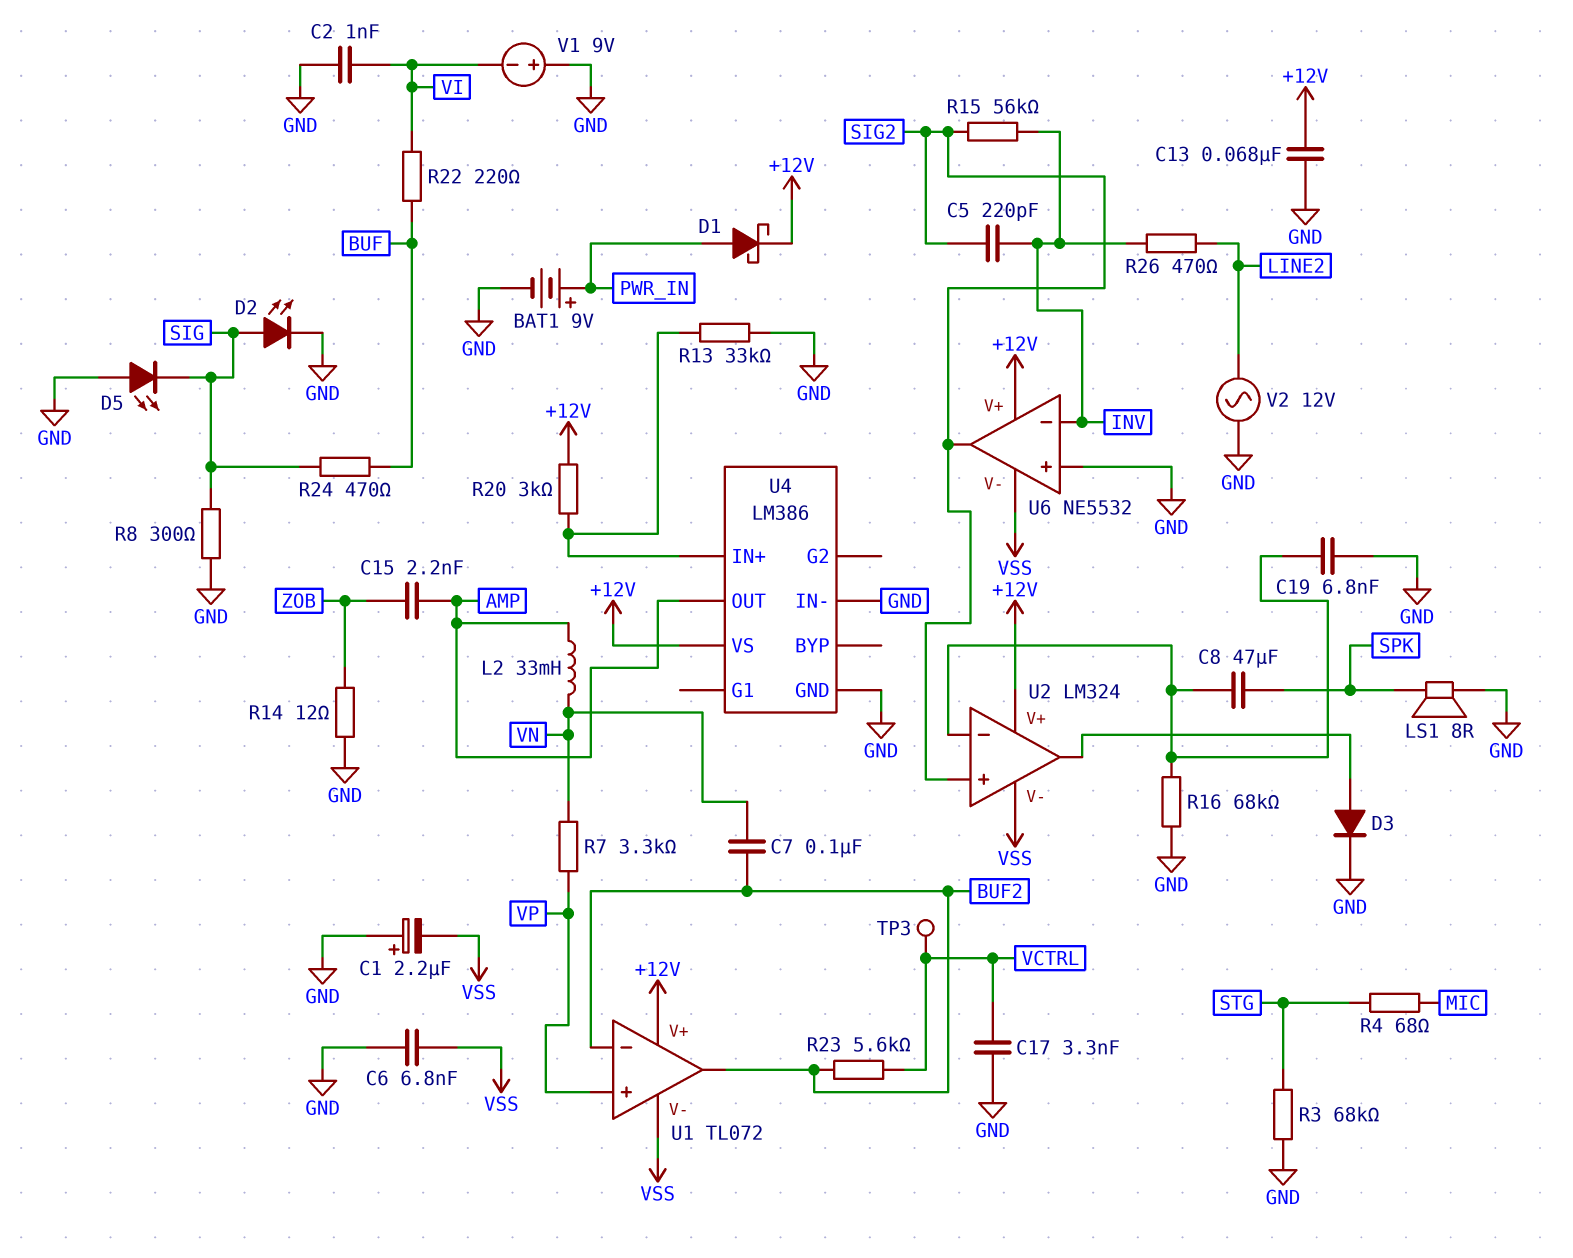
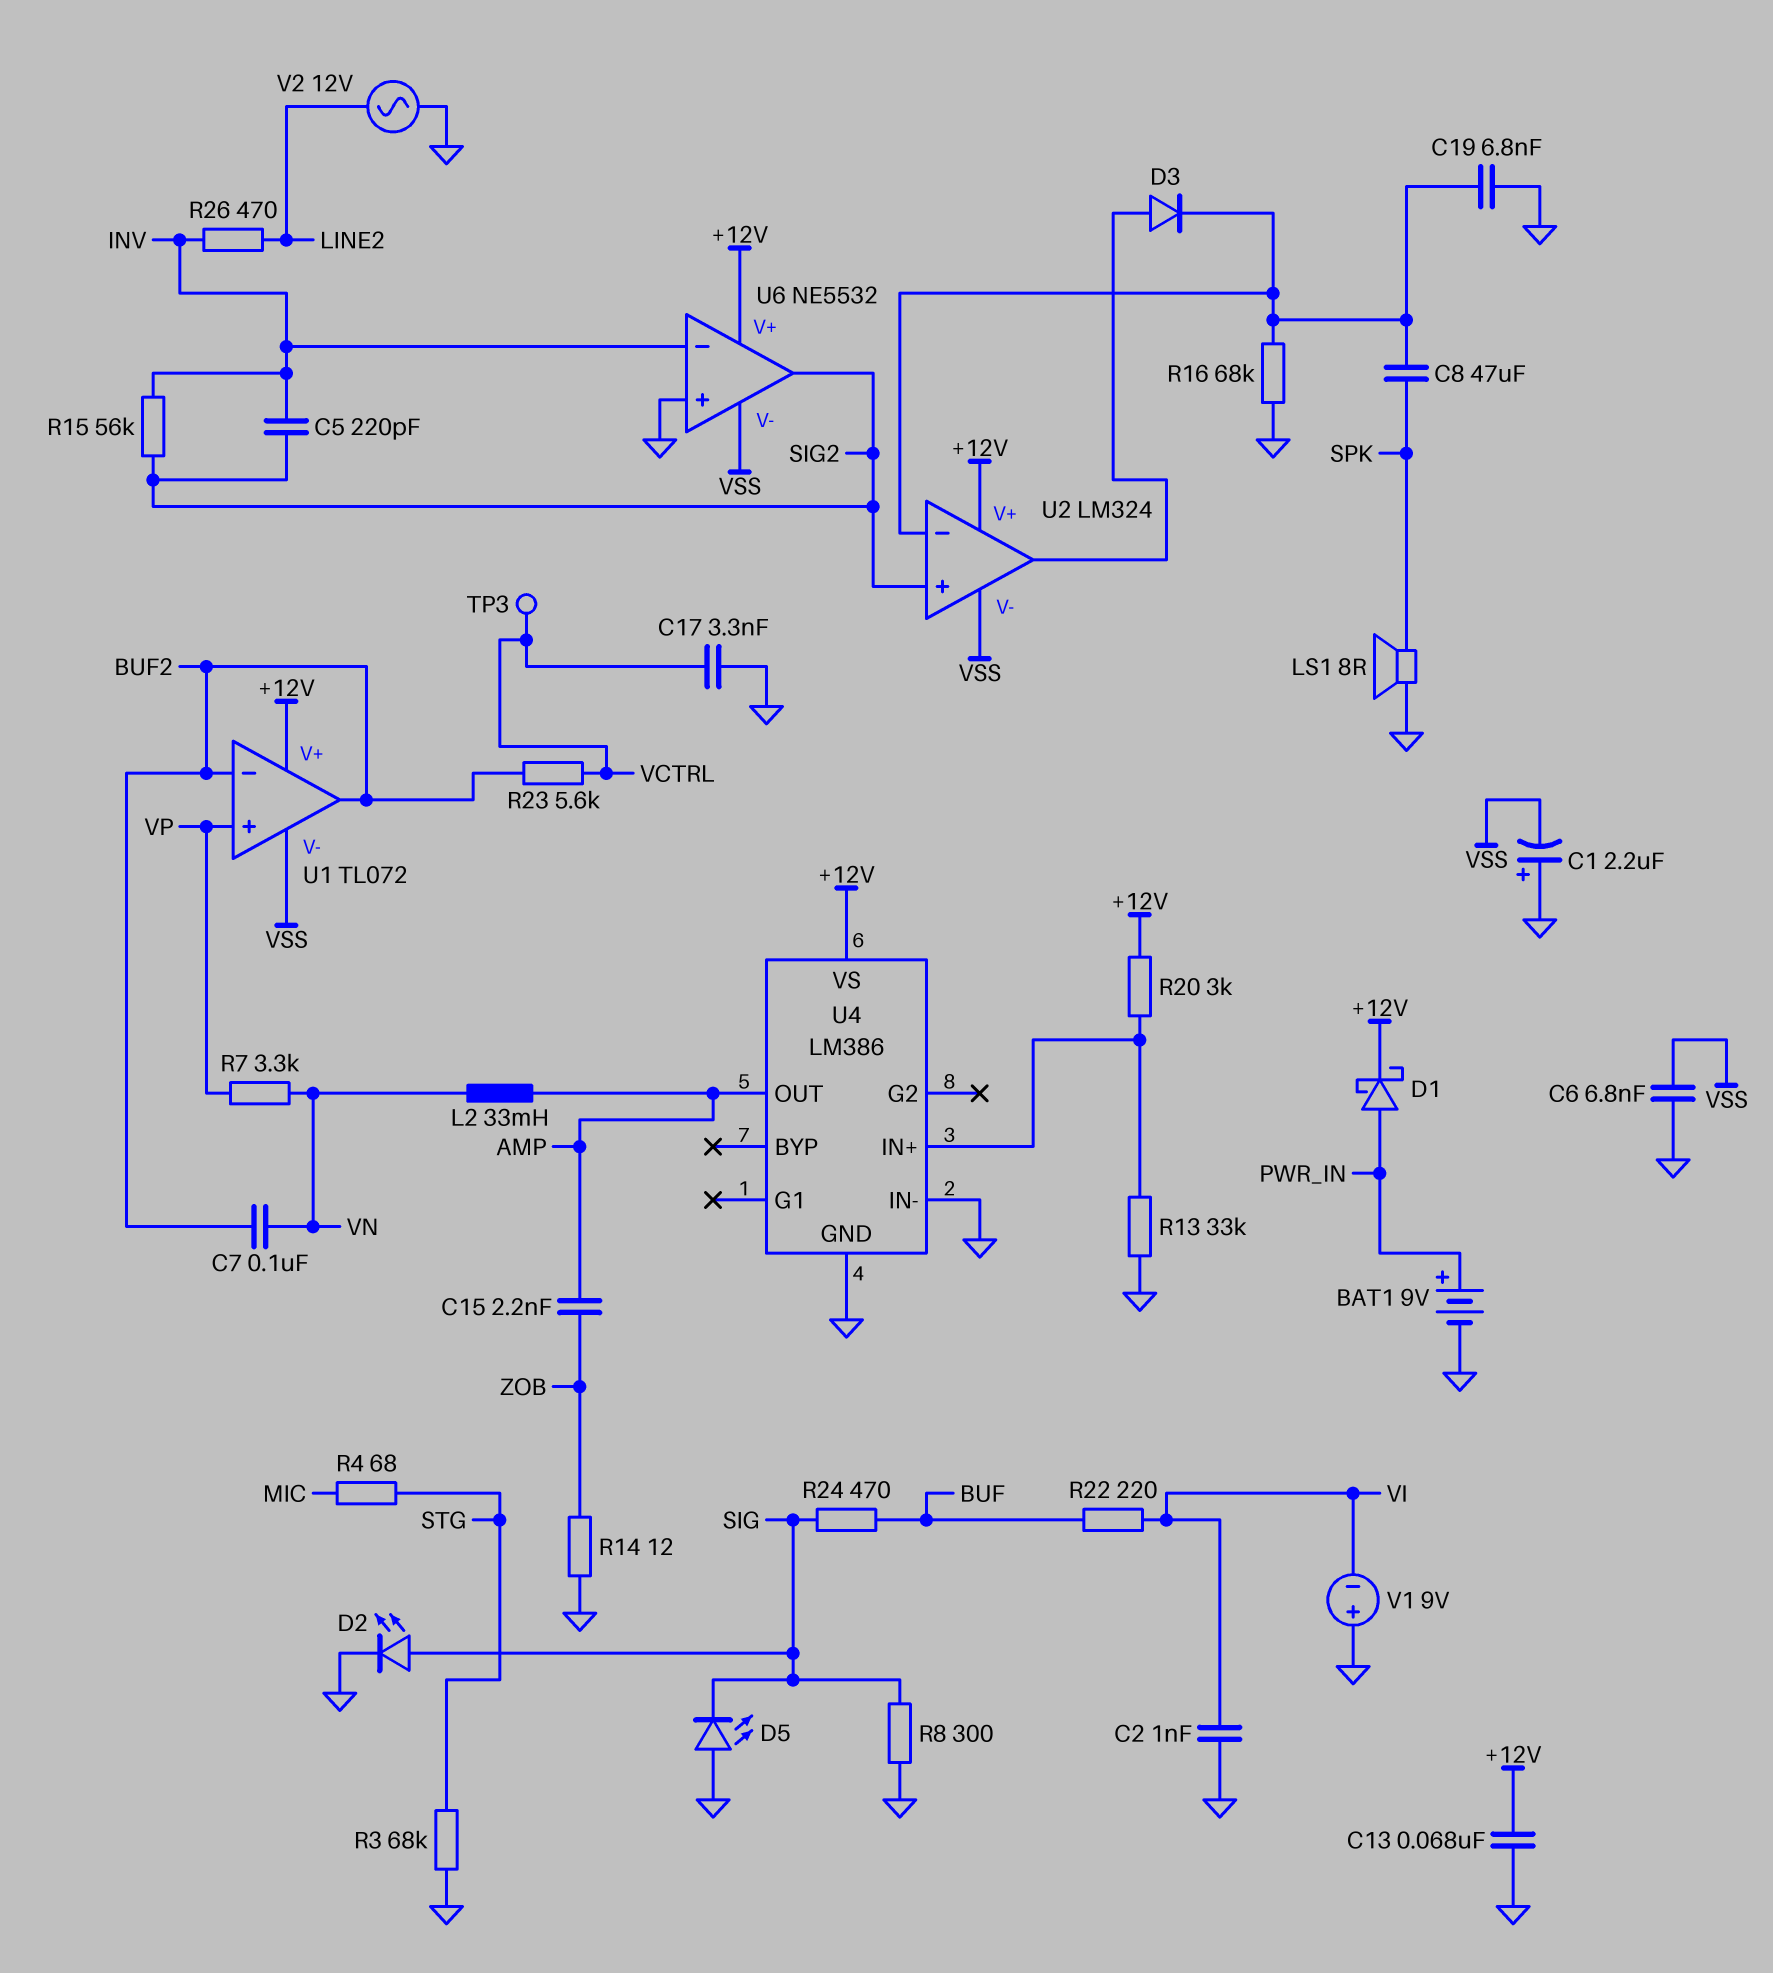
D3: diode (A U2/out, K GND) -> diode (A U2/out, K U2/in-)

